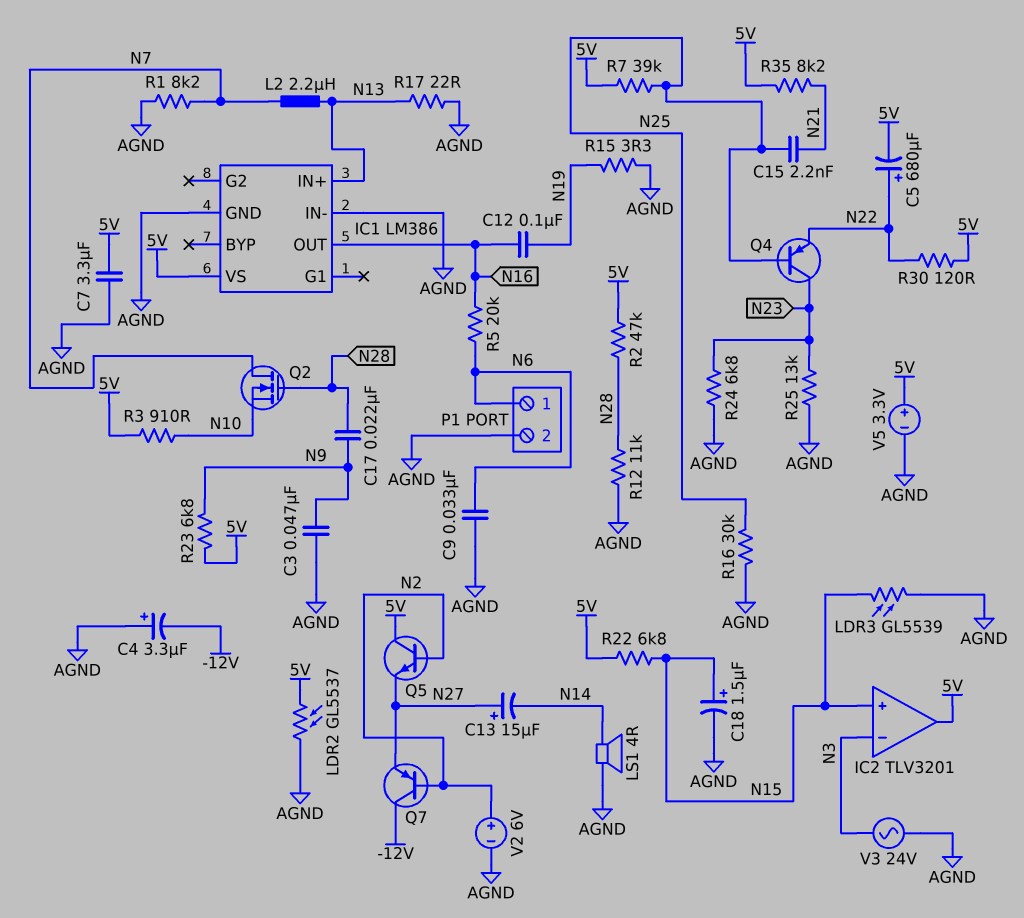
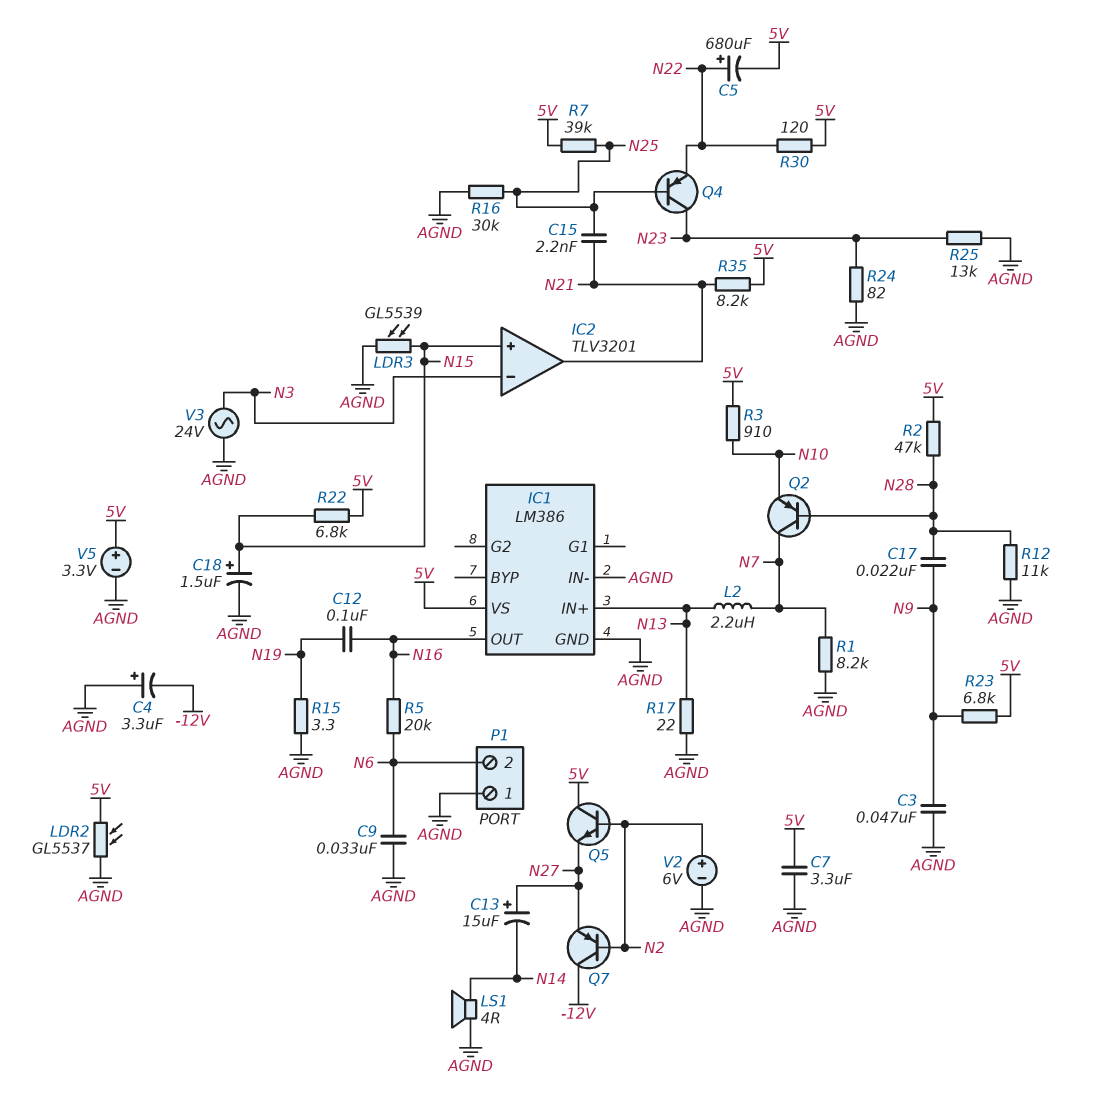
IC2 pin out: 5V -> N21
P1 pin 1: N6 -> AGND
P1 pin 2: AGND -> N6
Q2: NMOS (G N28, D N7, S N10) -> PNP (B N28, C N7, E N10)
R24: 6.8k (AGND, N23) -> 82 (AGND, N23)

